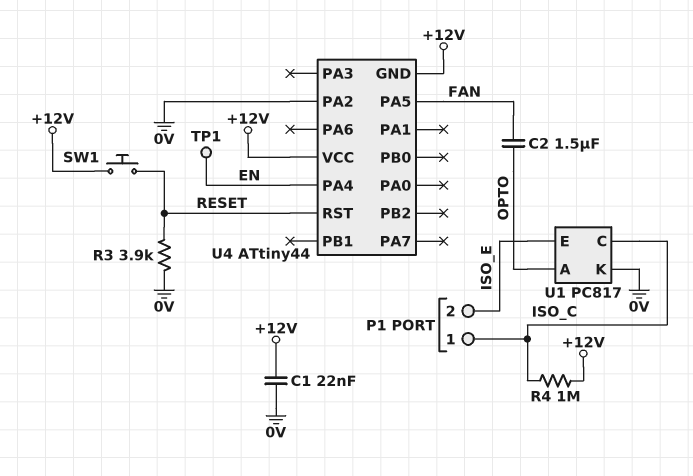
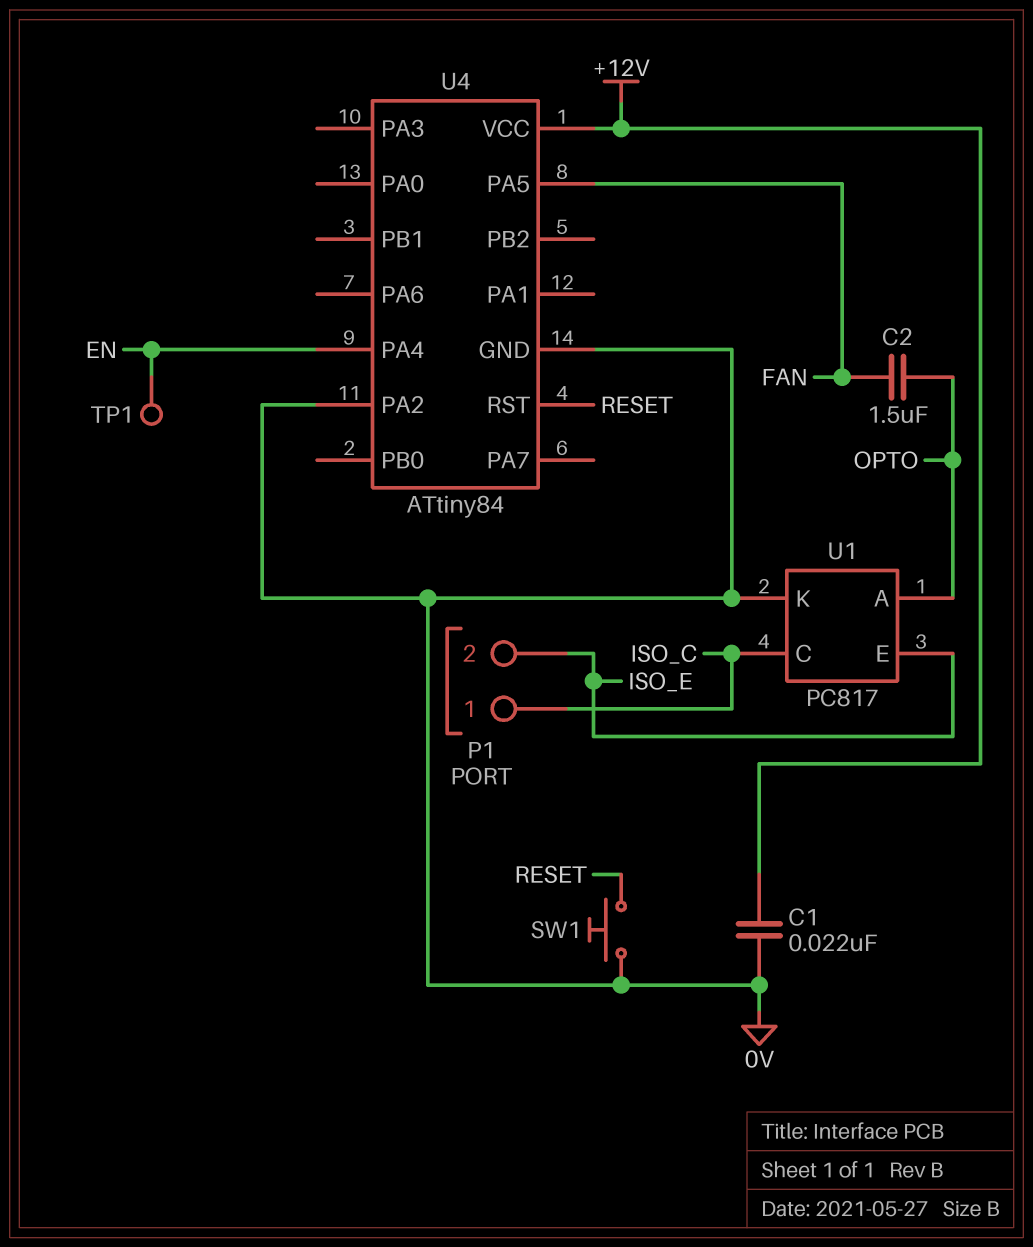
R3: 3.9k (0V, RESET) -> none
R4: 1M (+12V, ISO_C) -> none
SW1: button (+12V, RESET) -> button (0V, RESET)
U4: ATtiny44 -> ATtiny84
U4 pin GND: +12V -> 0V

